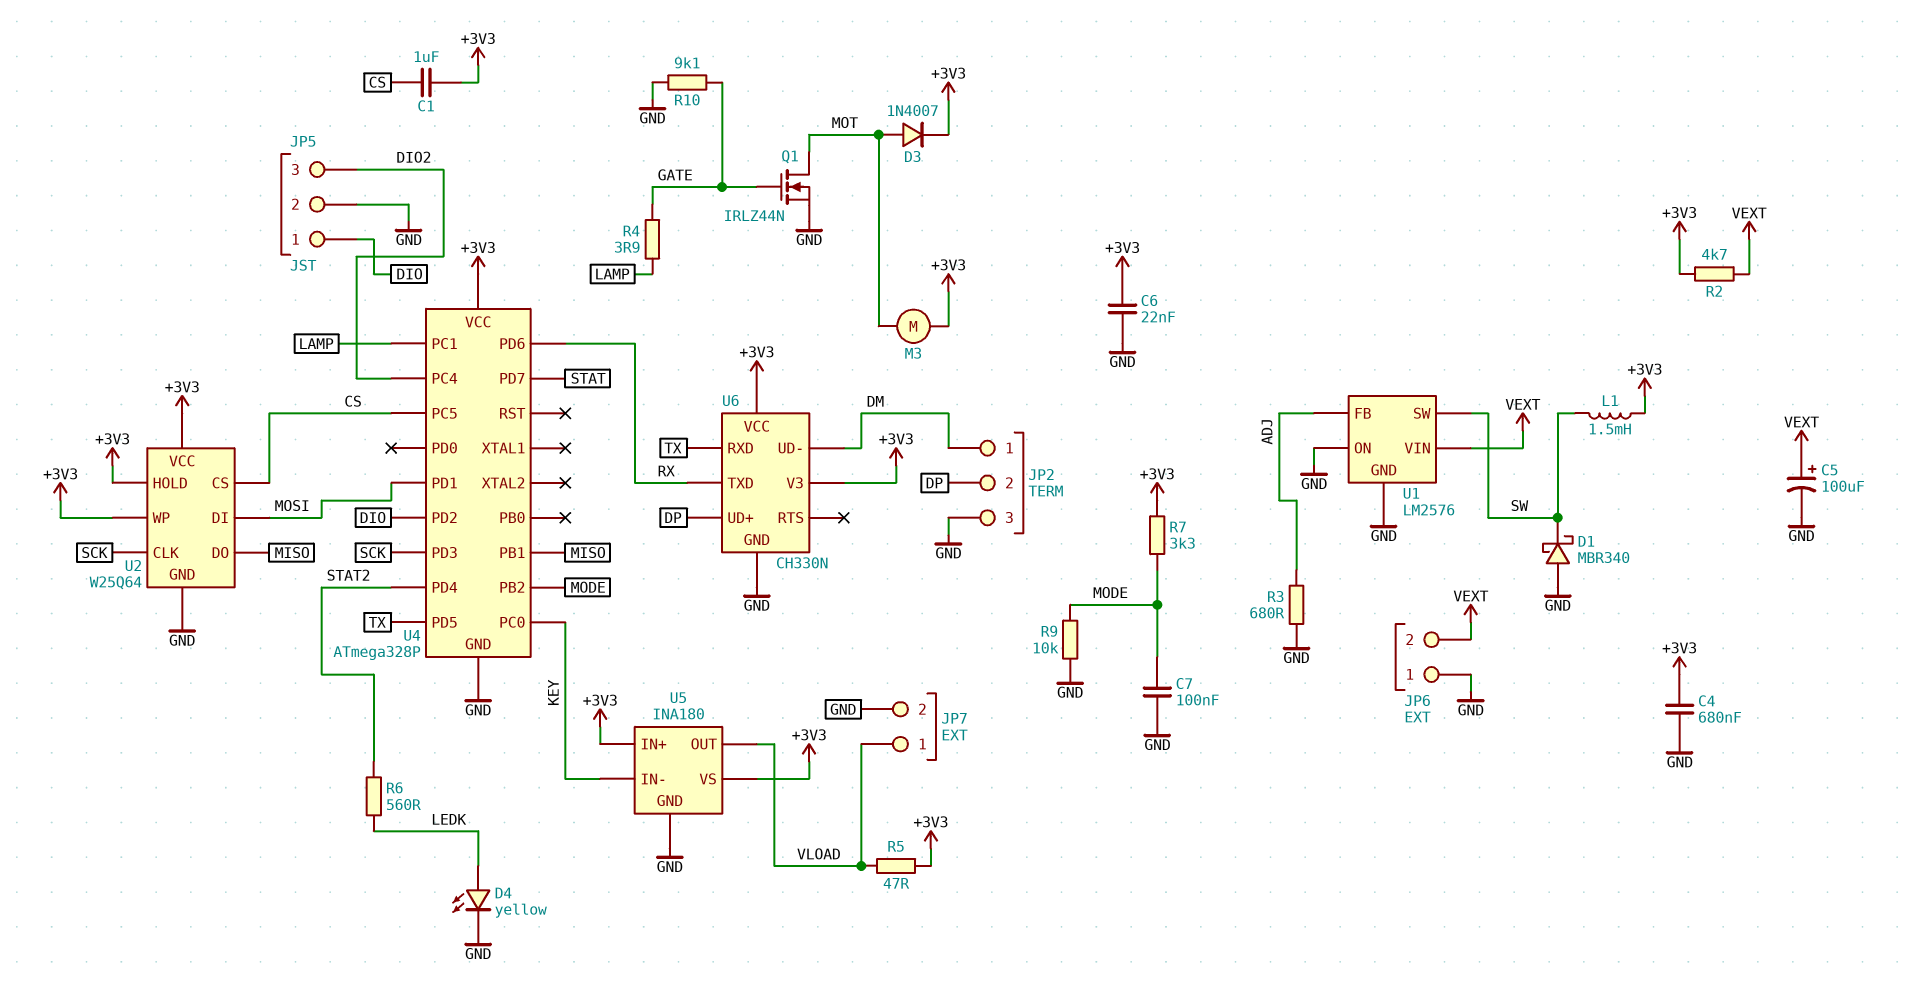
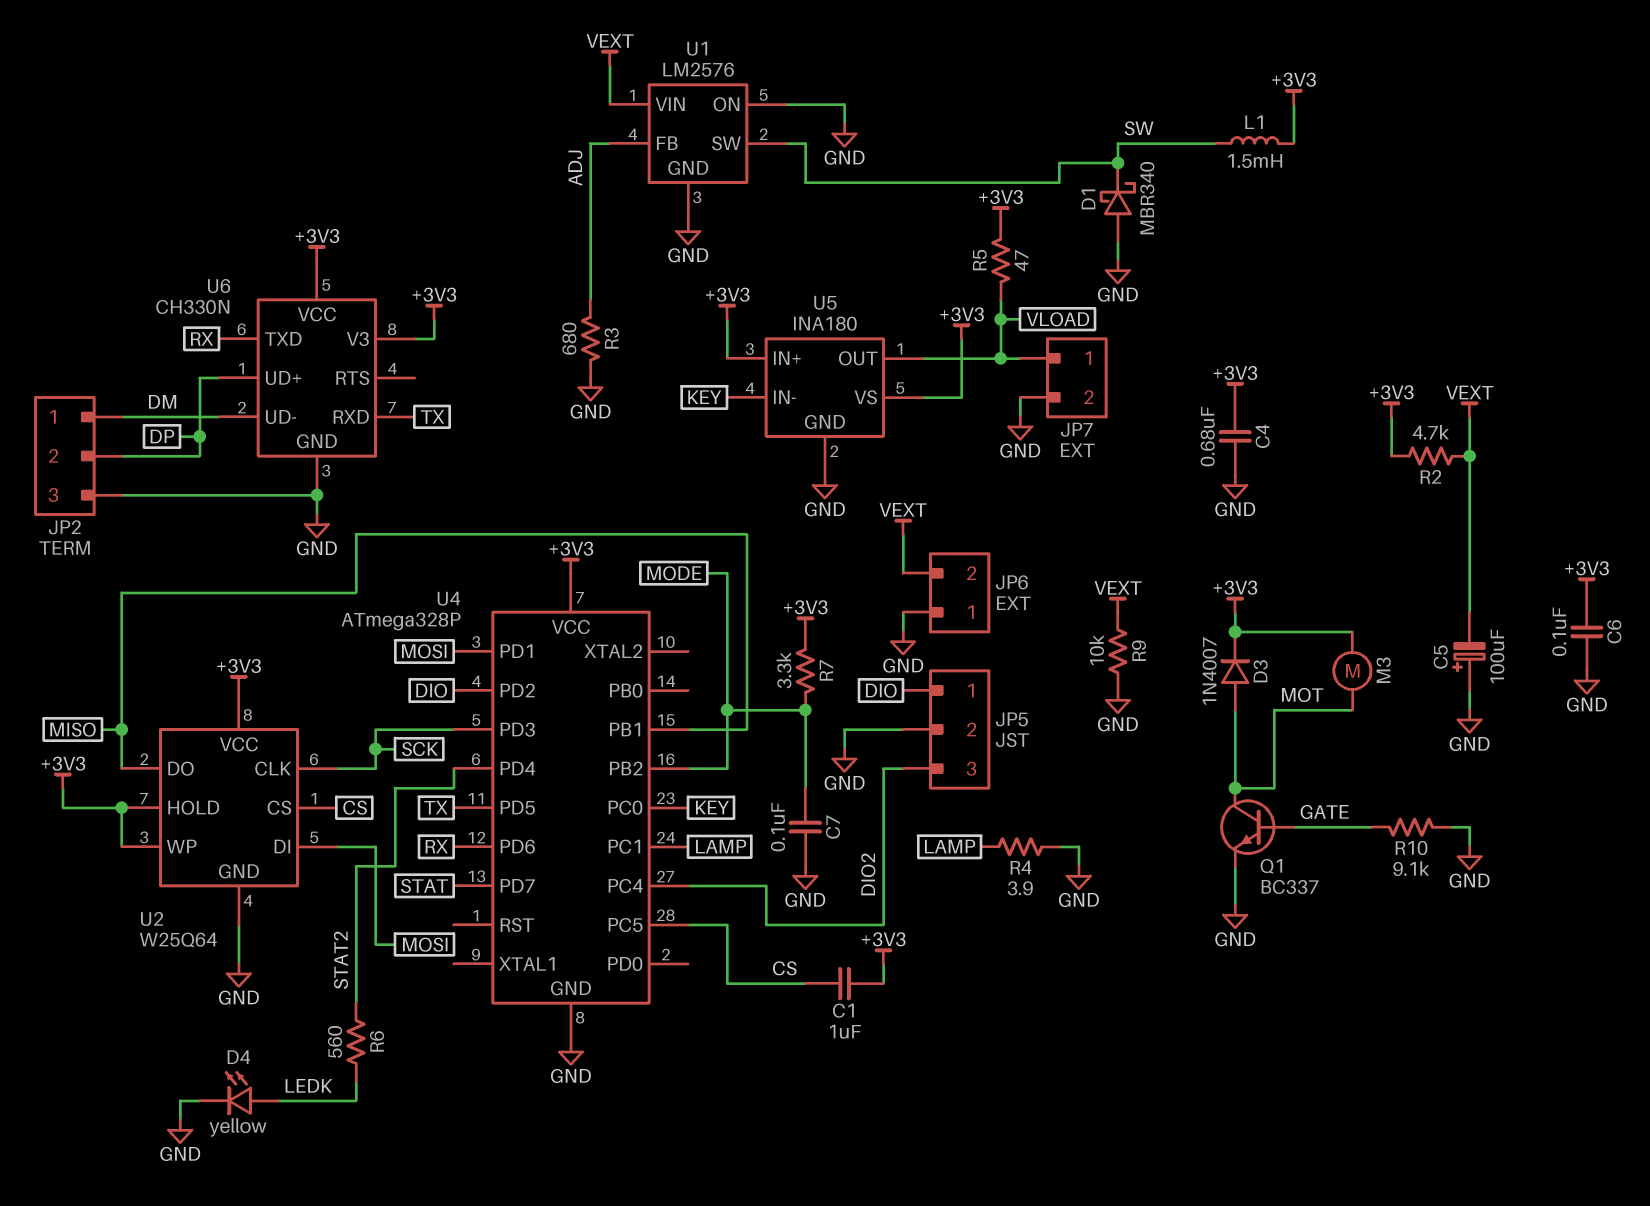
C5: 100uF (plus VEXT, minus GND) -> 100uF (plus GND, minus VEXT)
C6: 22nF (+3V3, GND) -> 100nF (+3V3, GND)
Q1: NMOS IRLZ44N (G GATE, D MOT, S GND) -> NPN BC337 (B GATE, C MOT, E GND)
R4: 3.9 (GATE, LAMP) -> 3.9 (GND, LAMP)
R9: 10k (GND, MODE) -> 10k (GND, VEXT)

